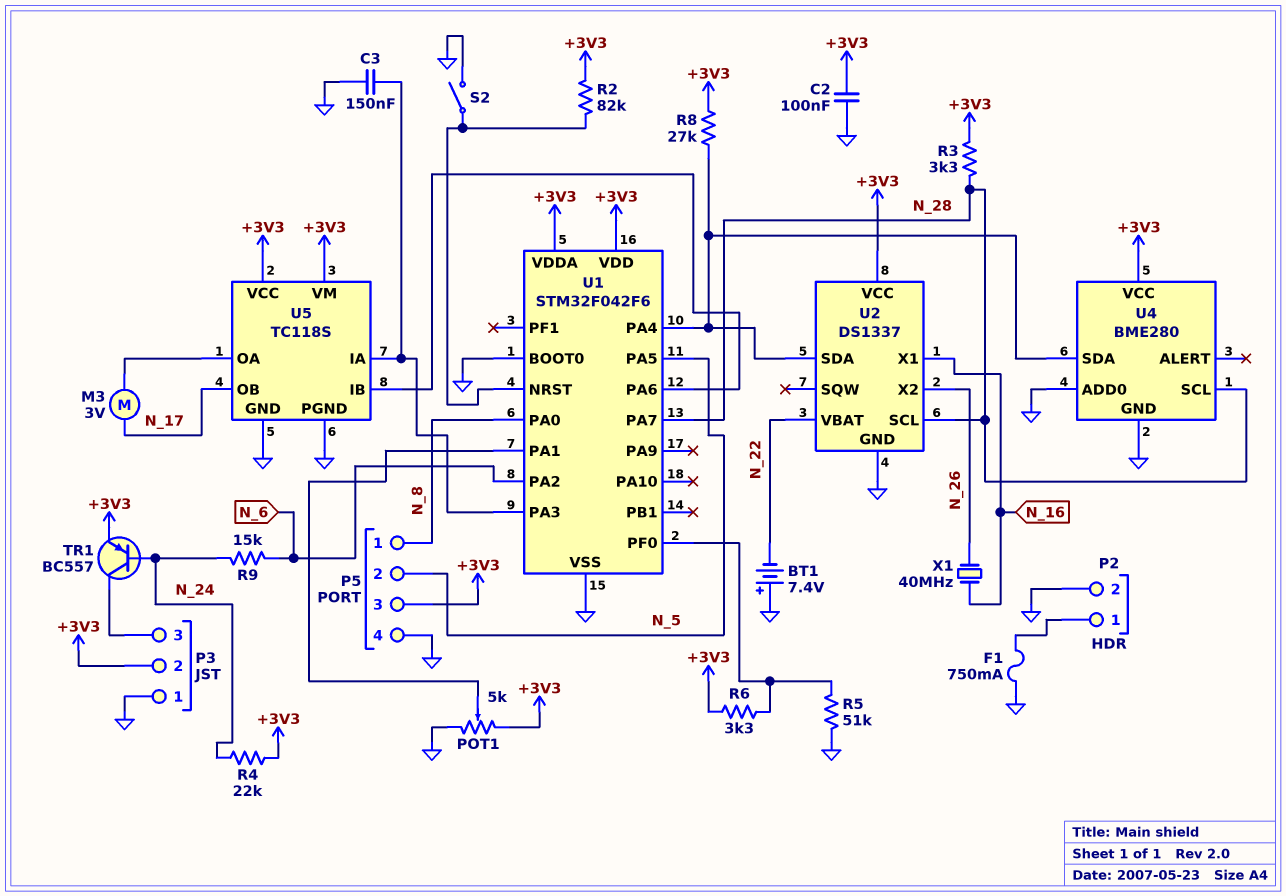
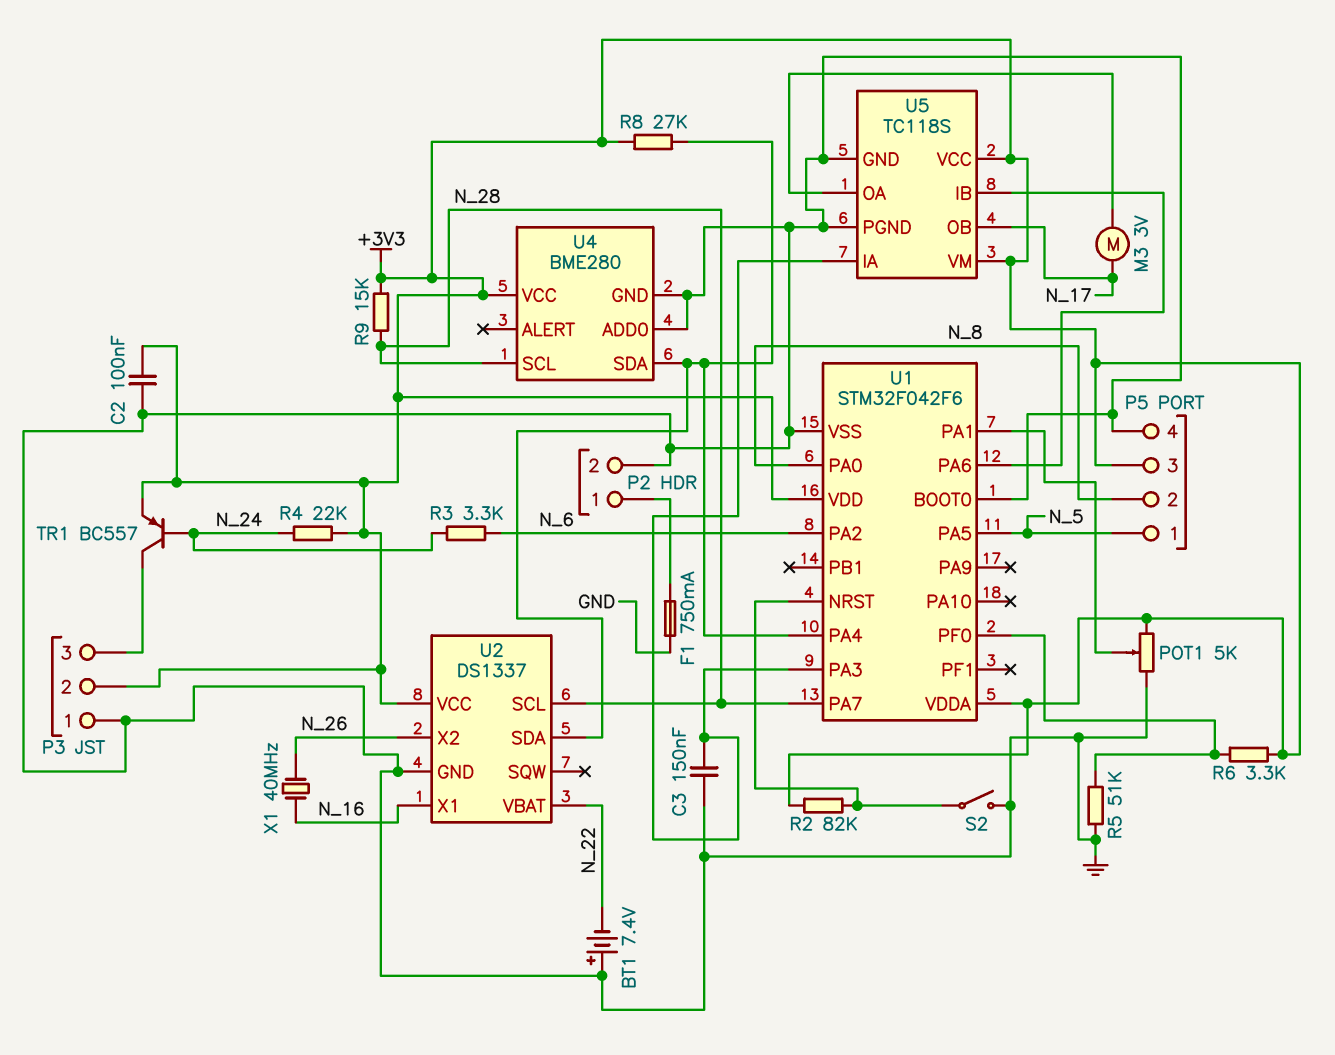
P5 pin 1: N_8 -> N_5
P5 pin 2: N_5 -> N_8
R3: 3.3k (+3V3, N_28) -> 3.3k (N_6, N_24)
R9: 15k (N_6, N_24) -> 15k (+3V3, N_28)

